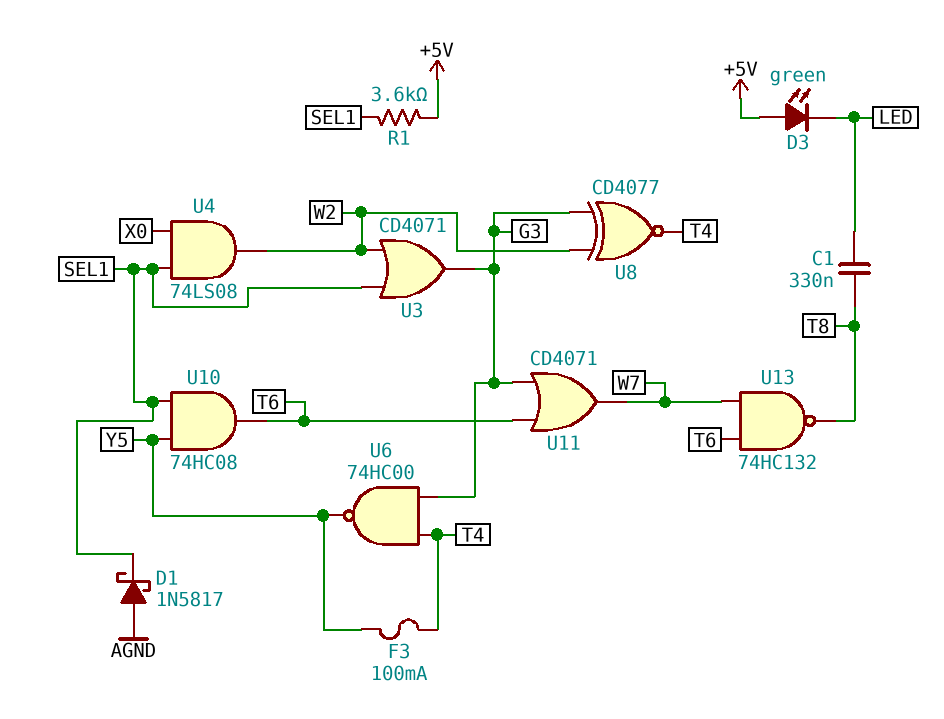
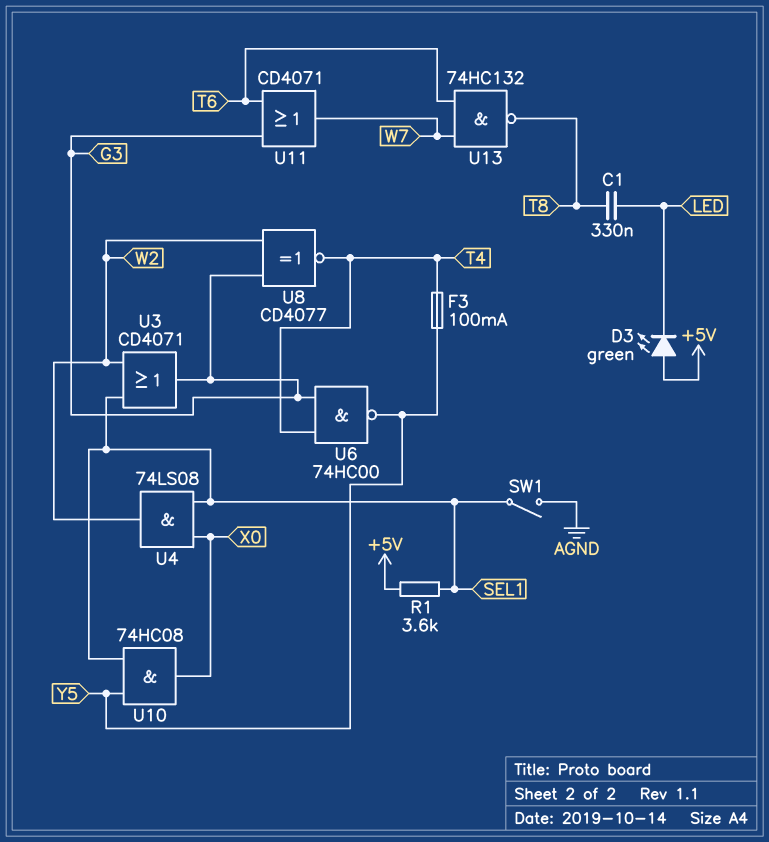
D1: schottky 1N5817 (A AGND, K SEL1) -> none
SW1: none -> switch (AGND, SEL1)
U10: AND 74HC08 (in SEL1, in Y5, out T6) -> AND 74HC08 (in SEL1, in Y5, out X0)

